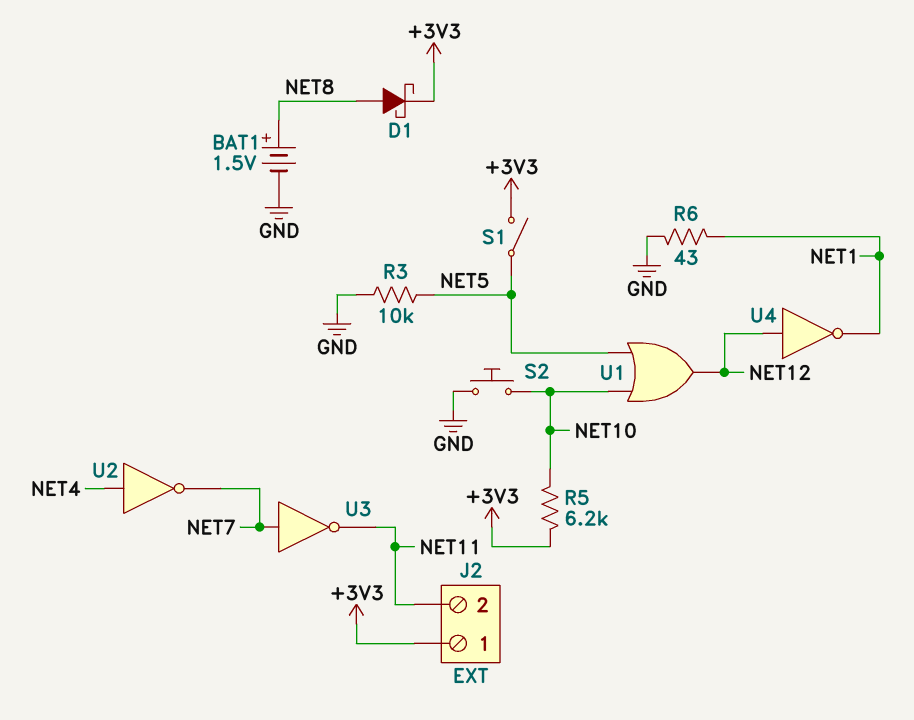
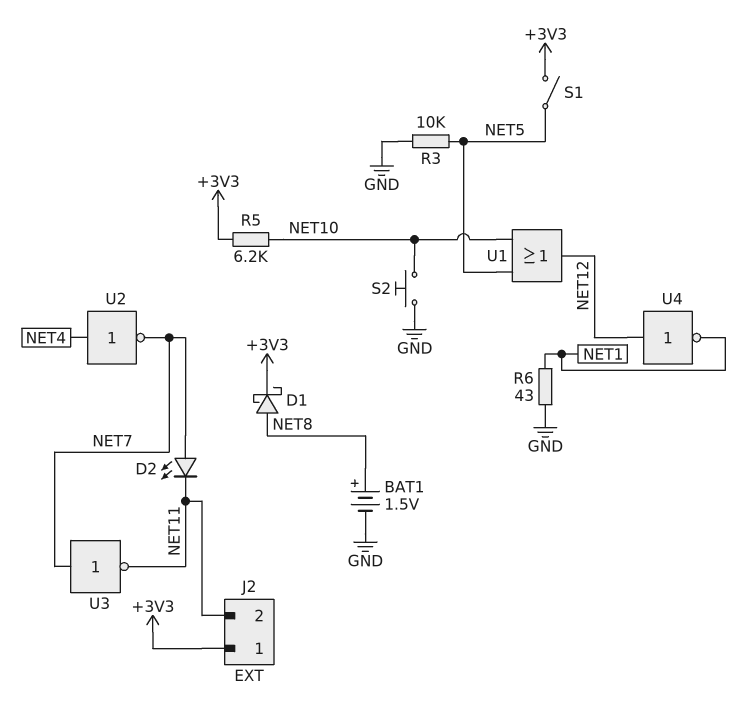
D2: none -> LED (A NET7, K NET11)

